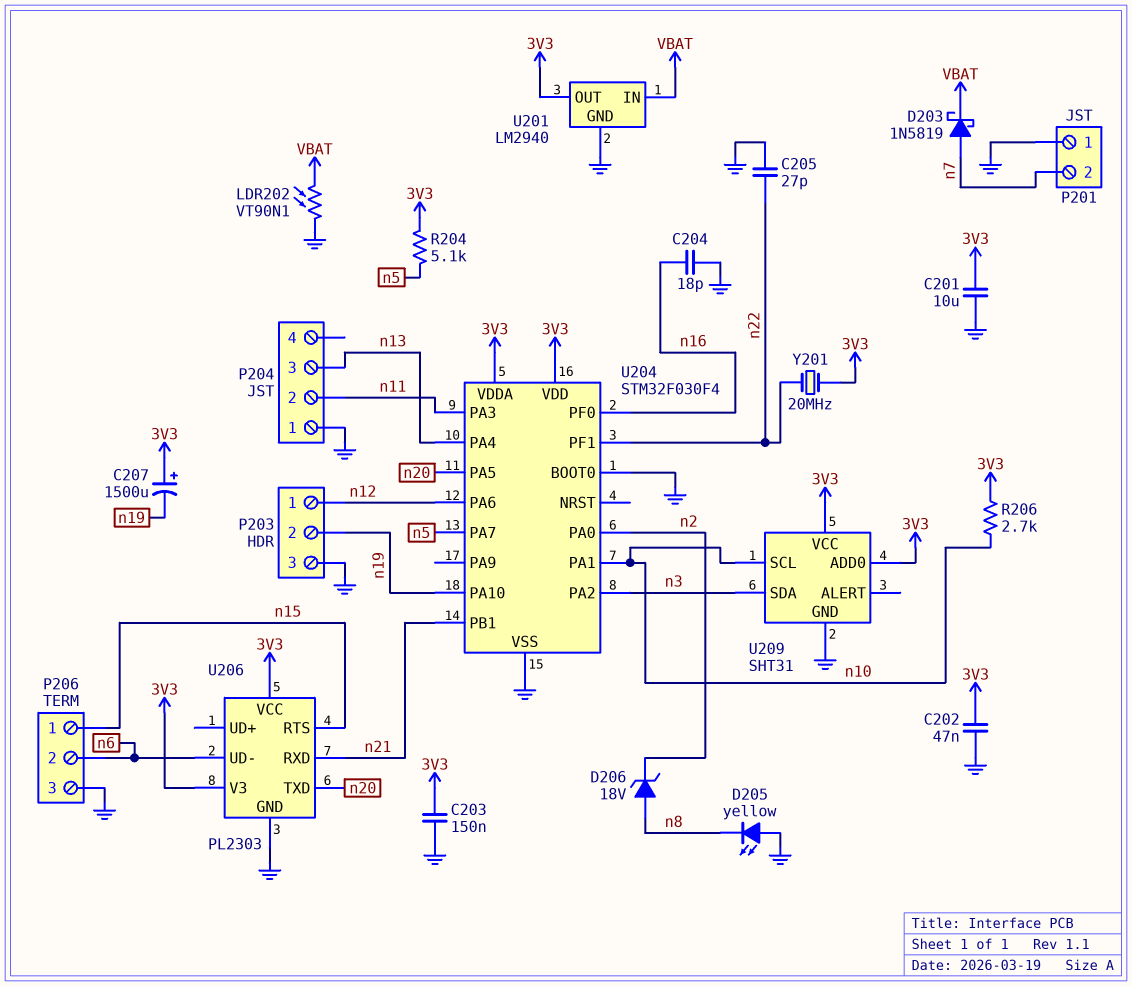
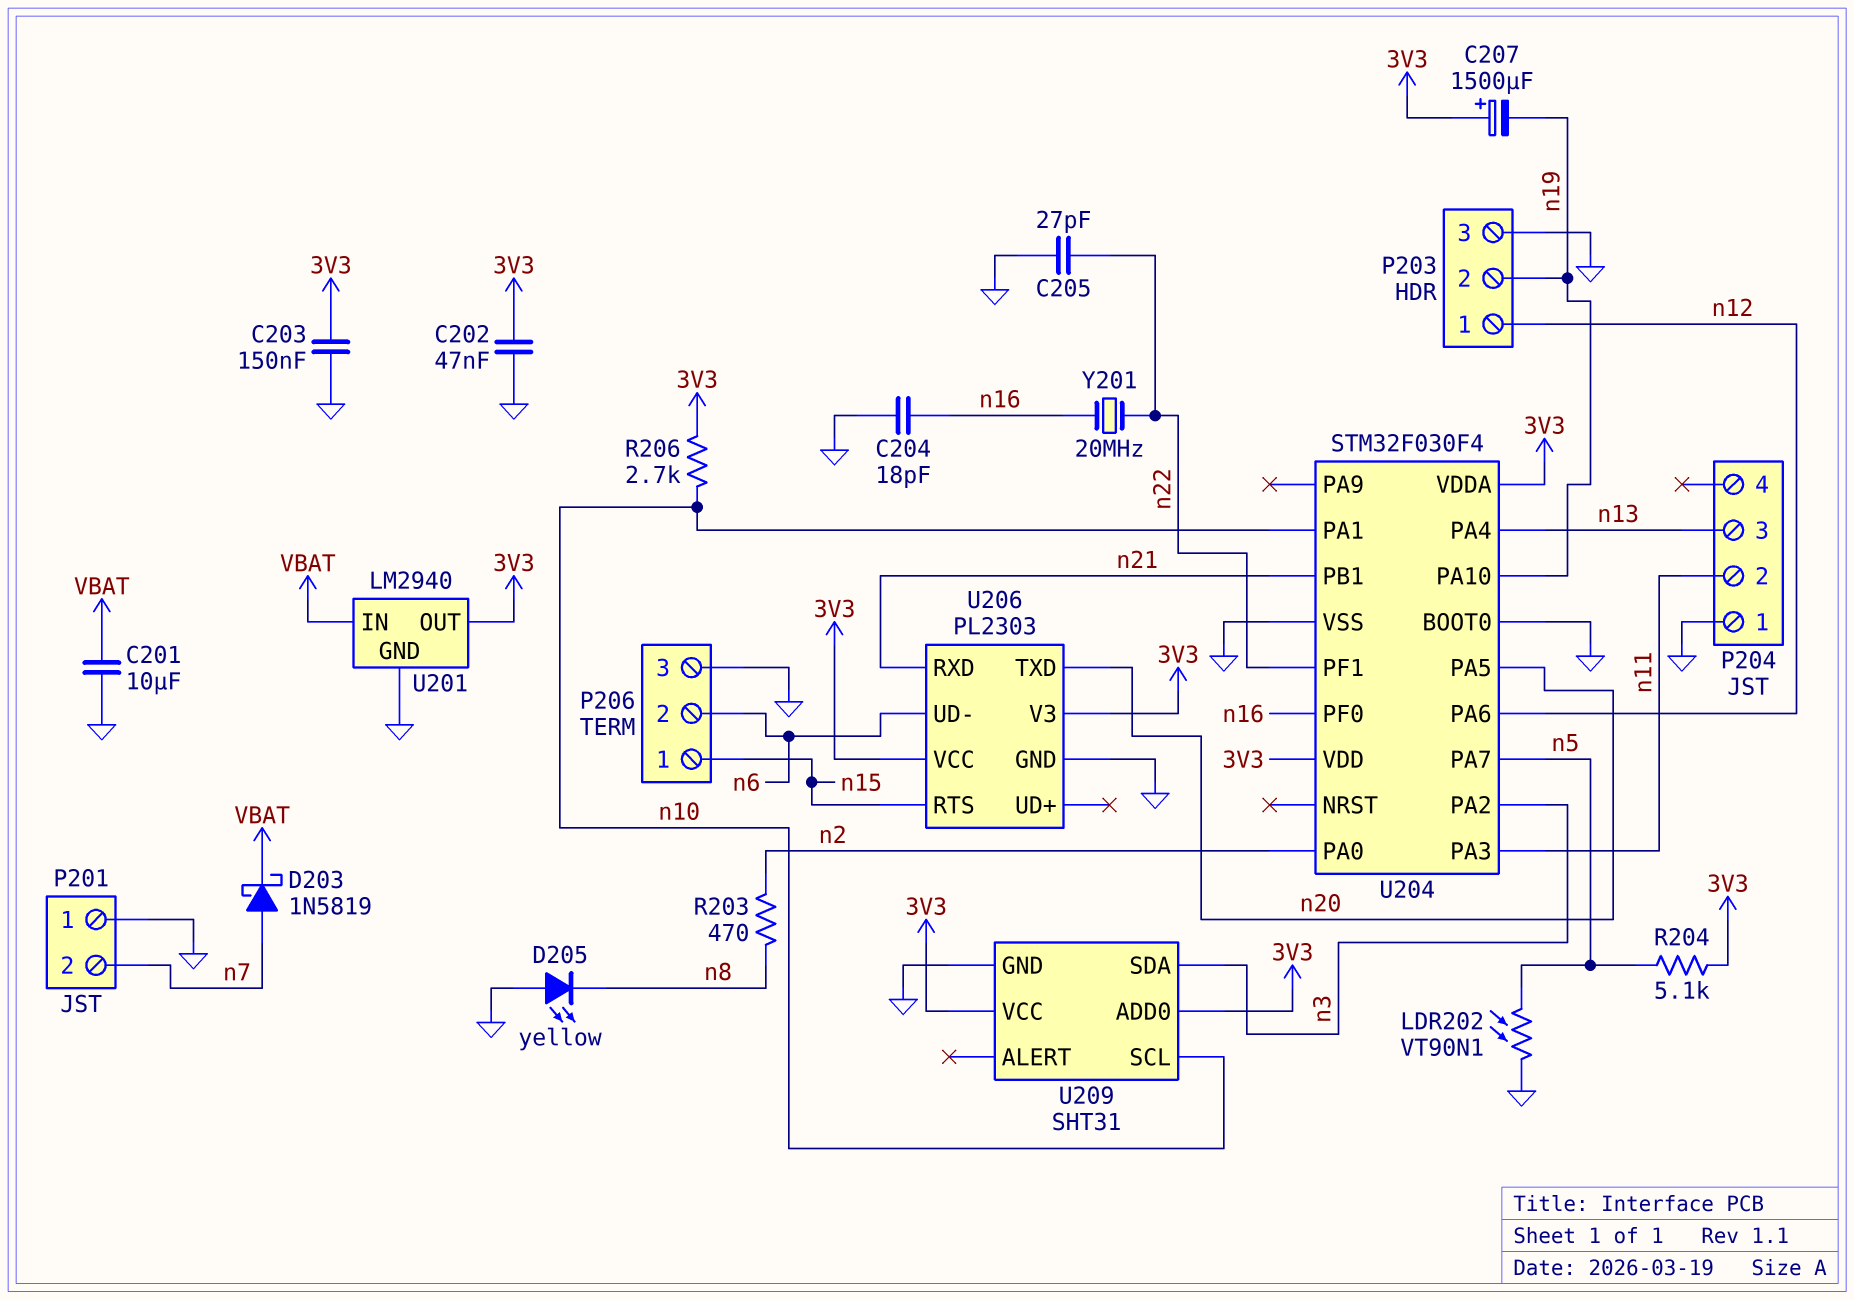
C201: 10uF (3V3, GND) -> 10uF (GND, VBAT)
D206: zener 18V (A n8, K n2) -> none
LDR202: VT90N1 (GND, VBAT) -> VT90N1 (GND, n5)
R203: none -> 470 (n2, n8)
Y201: 20MHz (3V3, n22) -> 20MHz (n16, n22)

